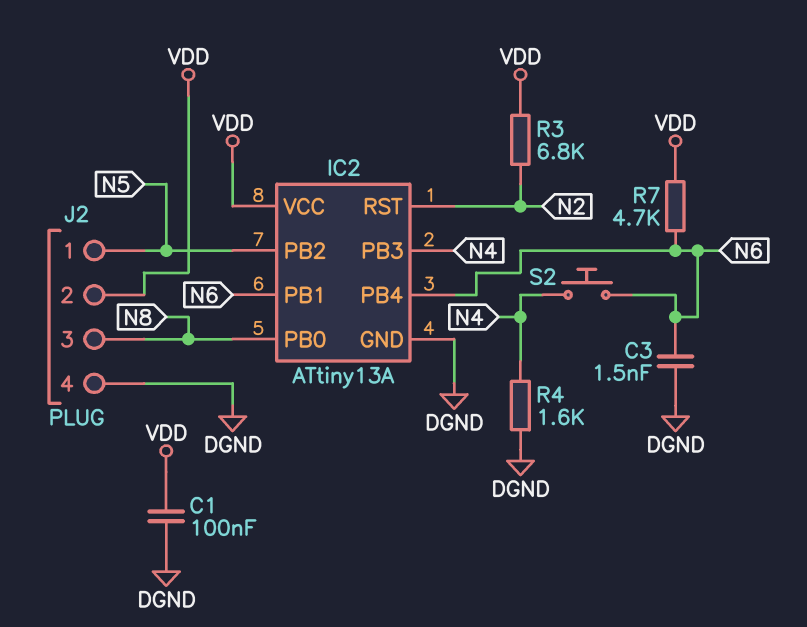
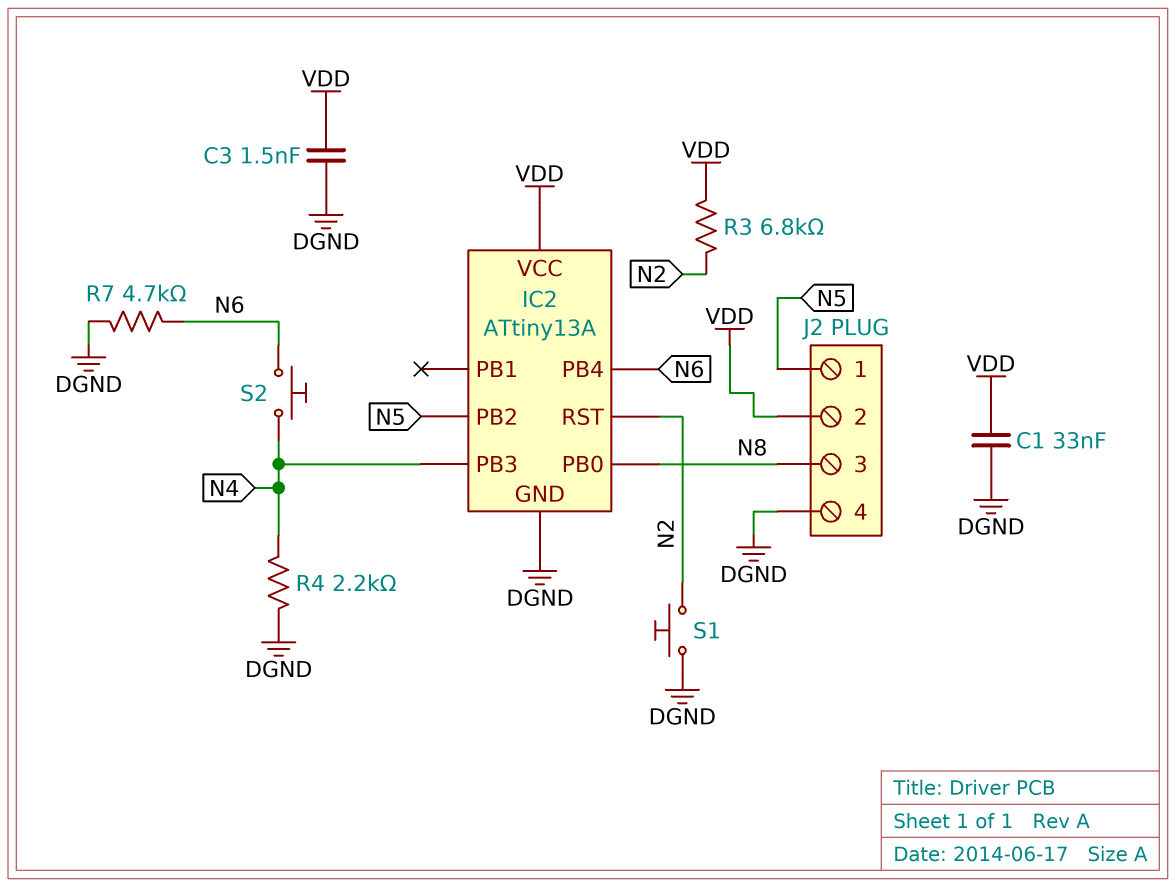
C1: 100nF (DGND, VDD) -> 33nF (DGND, VDD)
C3: 1.5nF (DGND, N6) -> 1.5nF (DGND, VDD)
IC2 pin PB1: N6 -> none
R4: 1.6k (DGND, N4) -> 2.2k (DGND, N4)
R7: 4.7k (N6, VDD) -> 4.7k (DGND, N6)
S1: none -> button (DGND, N2)

